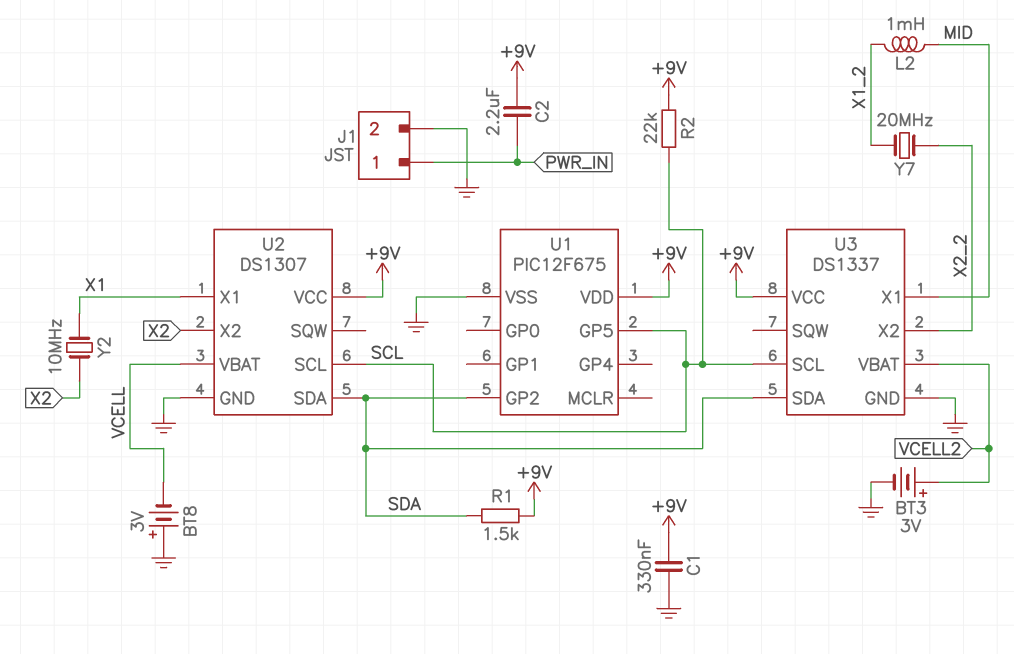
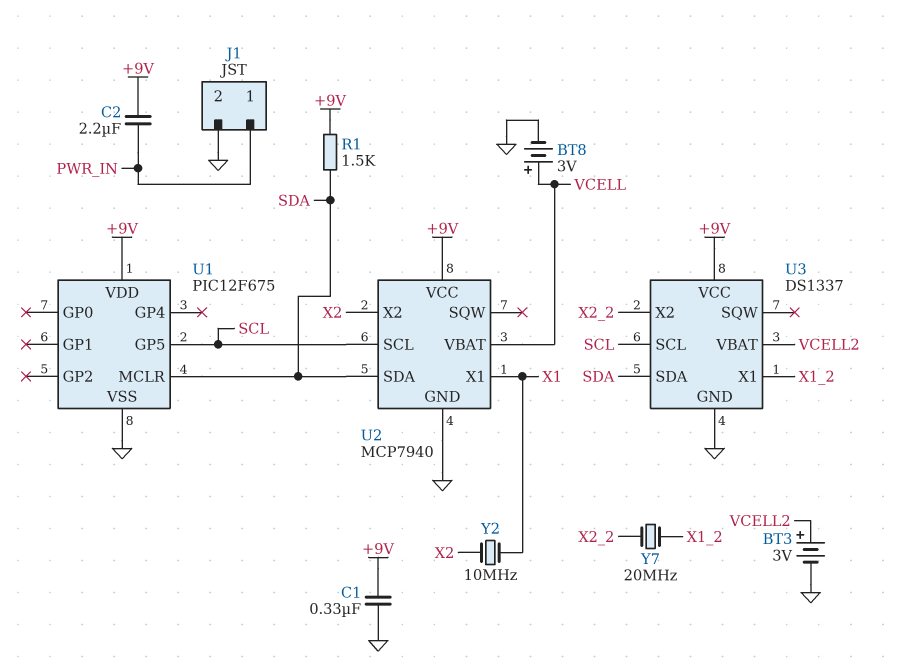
BT8: 3V (plus GND, minus VCELL) -> 3V (plus VCELL, minus GND)
L2: 1mH (MID, X1_2) -> none
R2: 22k (+9V, SCL) -> none
U1 pin GP2: SDA -> none
U1 pin MCLR: none -> SDA
U2: DS1307 -> MCP7940
U3 pin X1: MID -> X1_2

